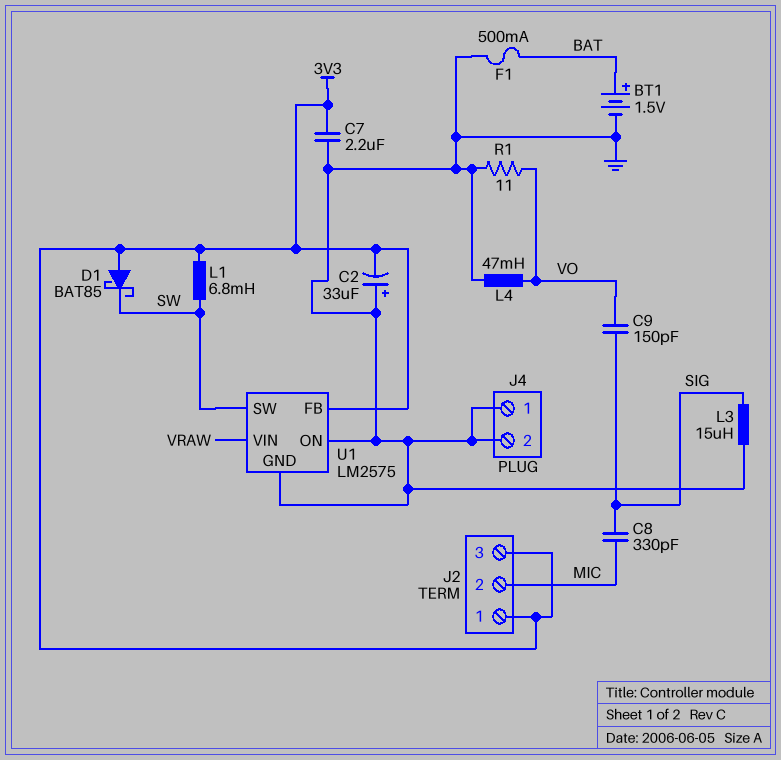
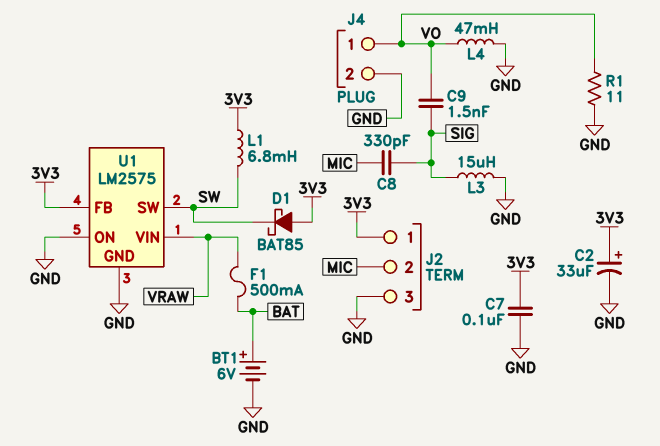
BT1: 1.5V (plus BAT, minus GND) -> 6V (plus BAT, minus GND)
C2: 33uF (plus GND, minus 3V3) -> 33uF (plus 3V3, minus GND)
C7: 2.2uF (3V3, GND) -> 100nF (3V3, GND)
C9: 150pF (SIG, VO) -> 1.5nF (SIG, VO)
F1: 500mA (BAT, GND) -> 500mA (BAT, VRAW)
J2 pin 3: 3V3 -> GND
J4 pin 1: GND -> VO

